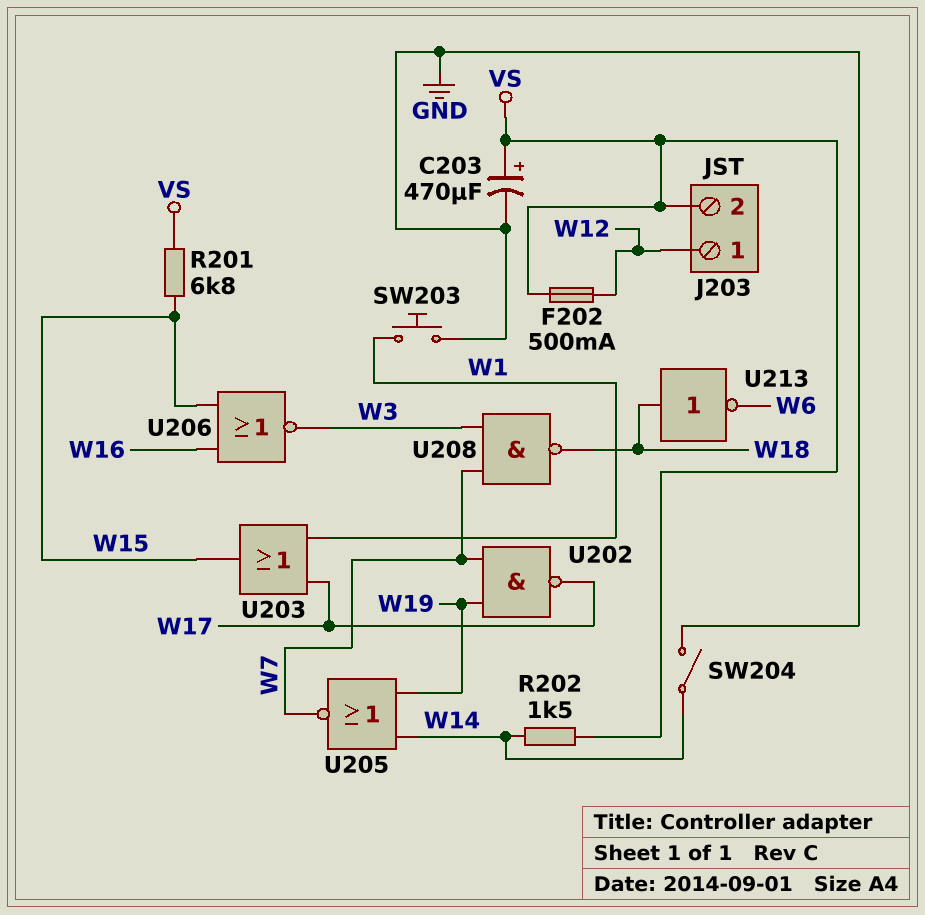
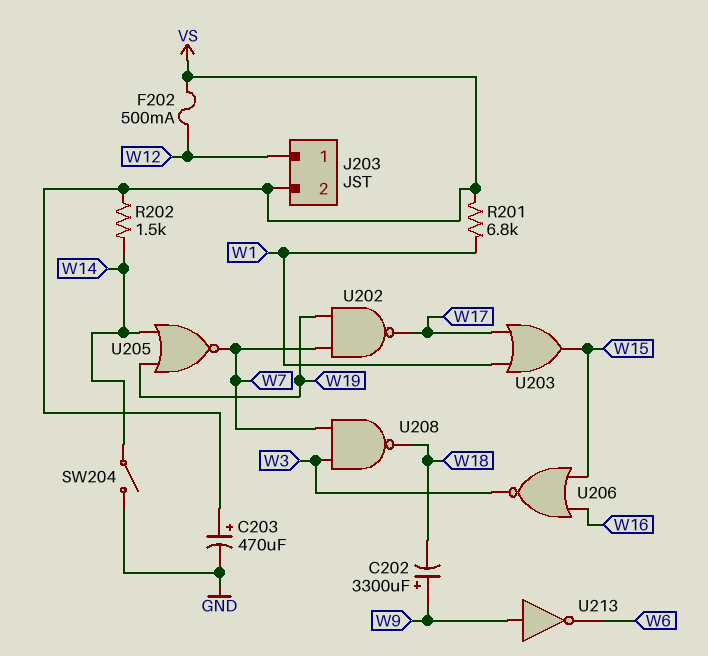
C202: none -> 3300uF (plus W9, minus W18)
R201: 6.8k (VS, W15) -> 6.8k (VS, W1)
SW203: button (GND, W1) -> none
U213: NOT (in W18, out W6) -> NOT (in W9, out W6)

